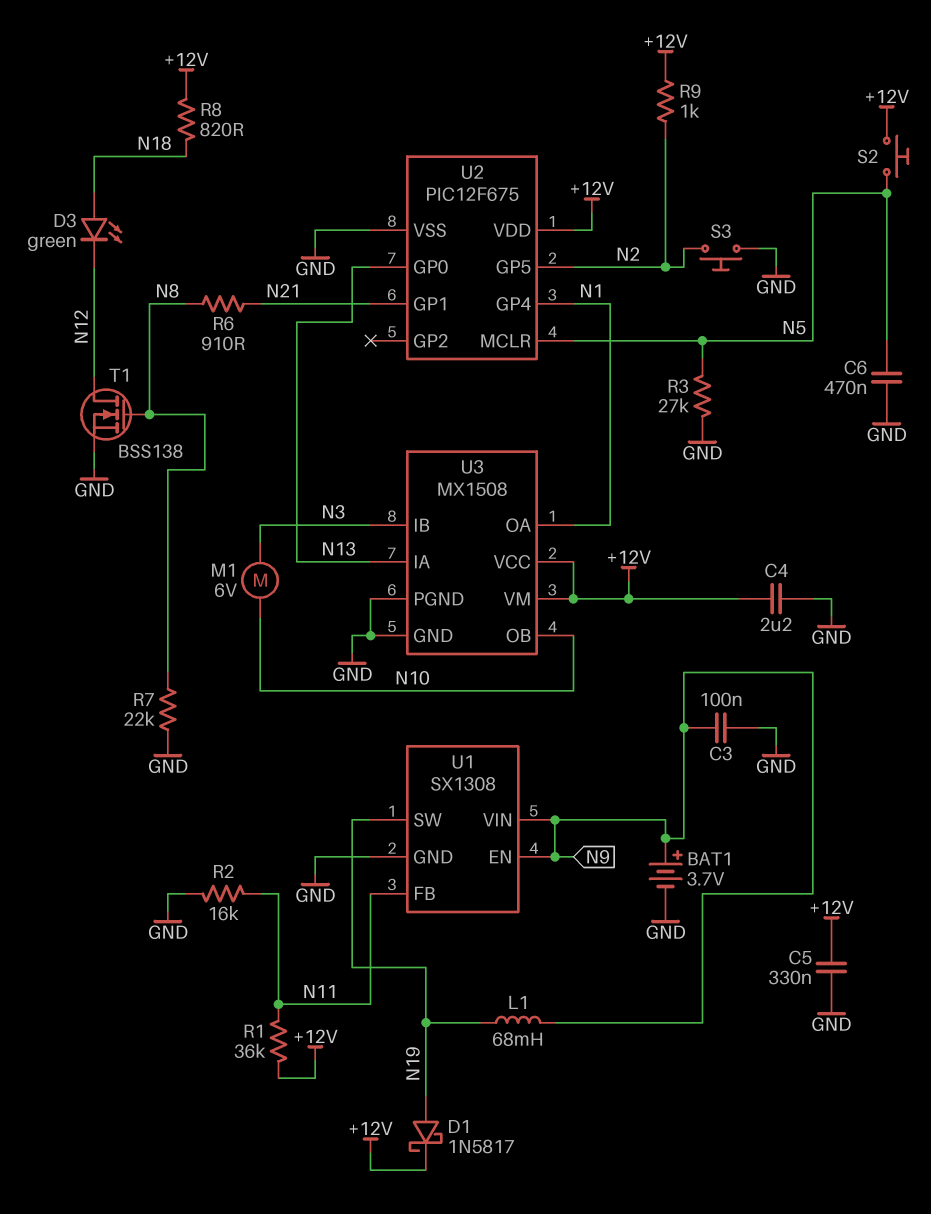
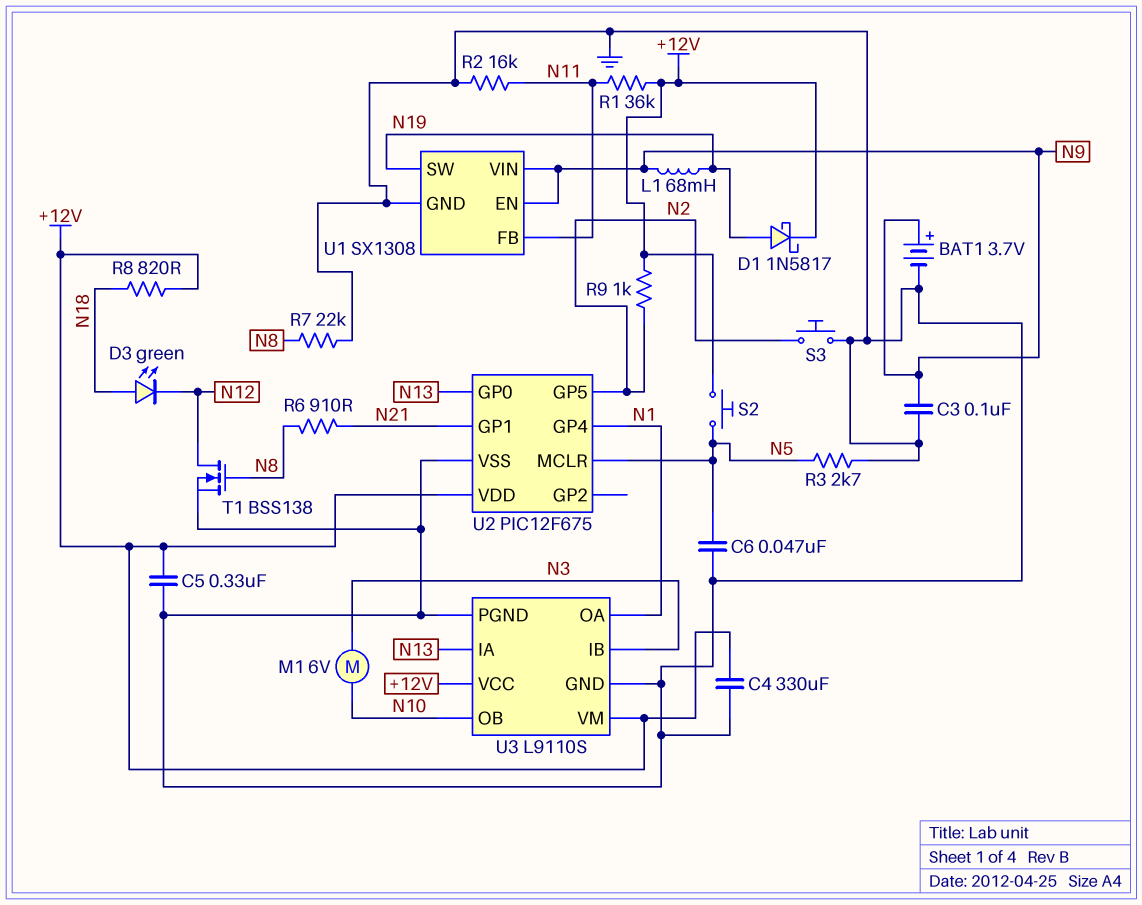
C4: 2.2uF (+12V, GND) -> 330uF (+12V, GND)
C6: 470nF (GND, N5) -> 47nF (GND, N5)
R3: 27k (GND, N5) -> 2.7k (GND, N5)
U3: MX1508 -> L9110S

